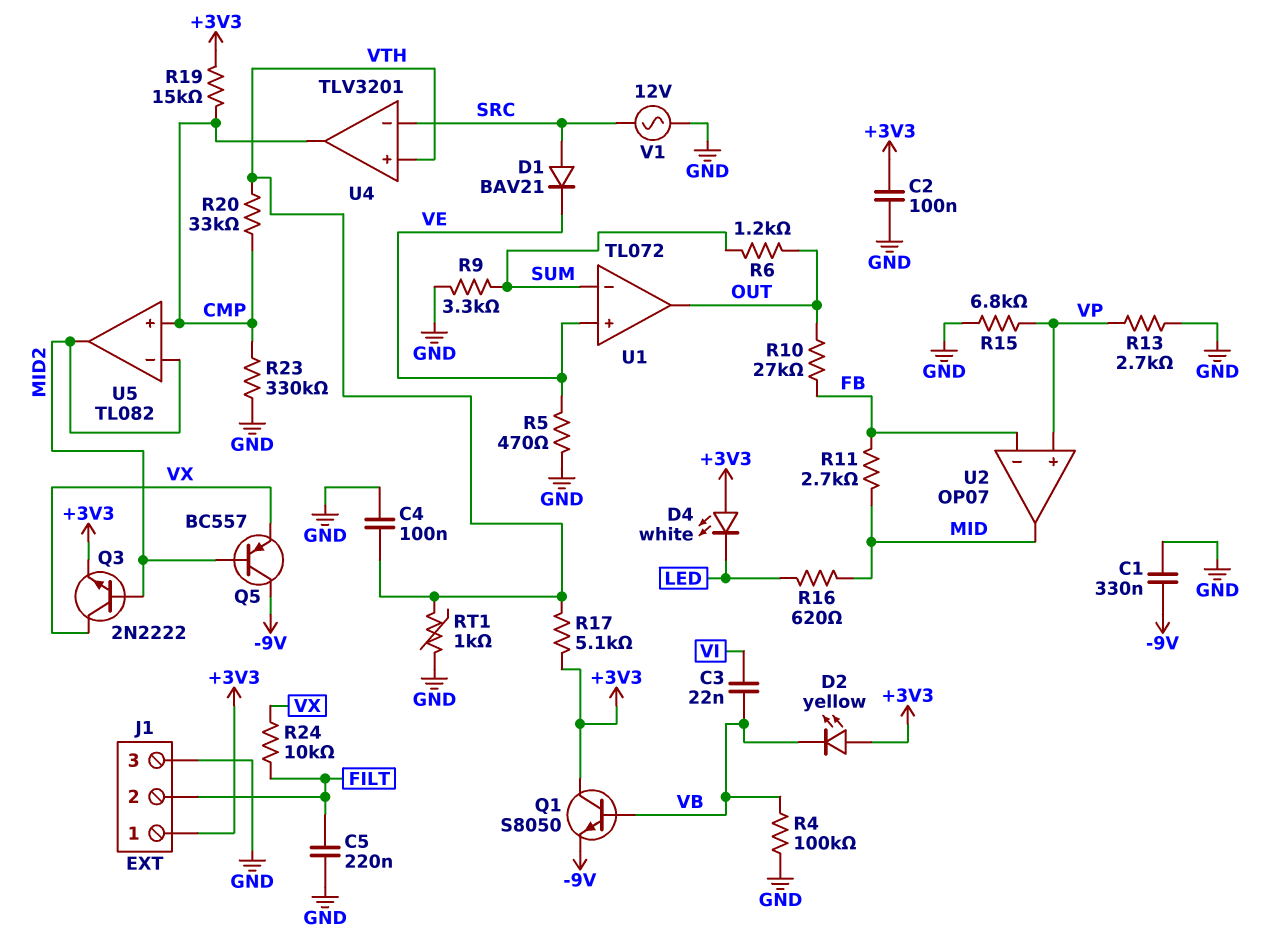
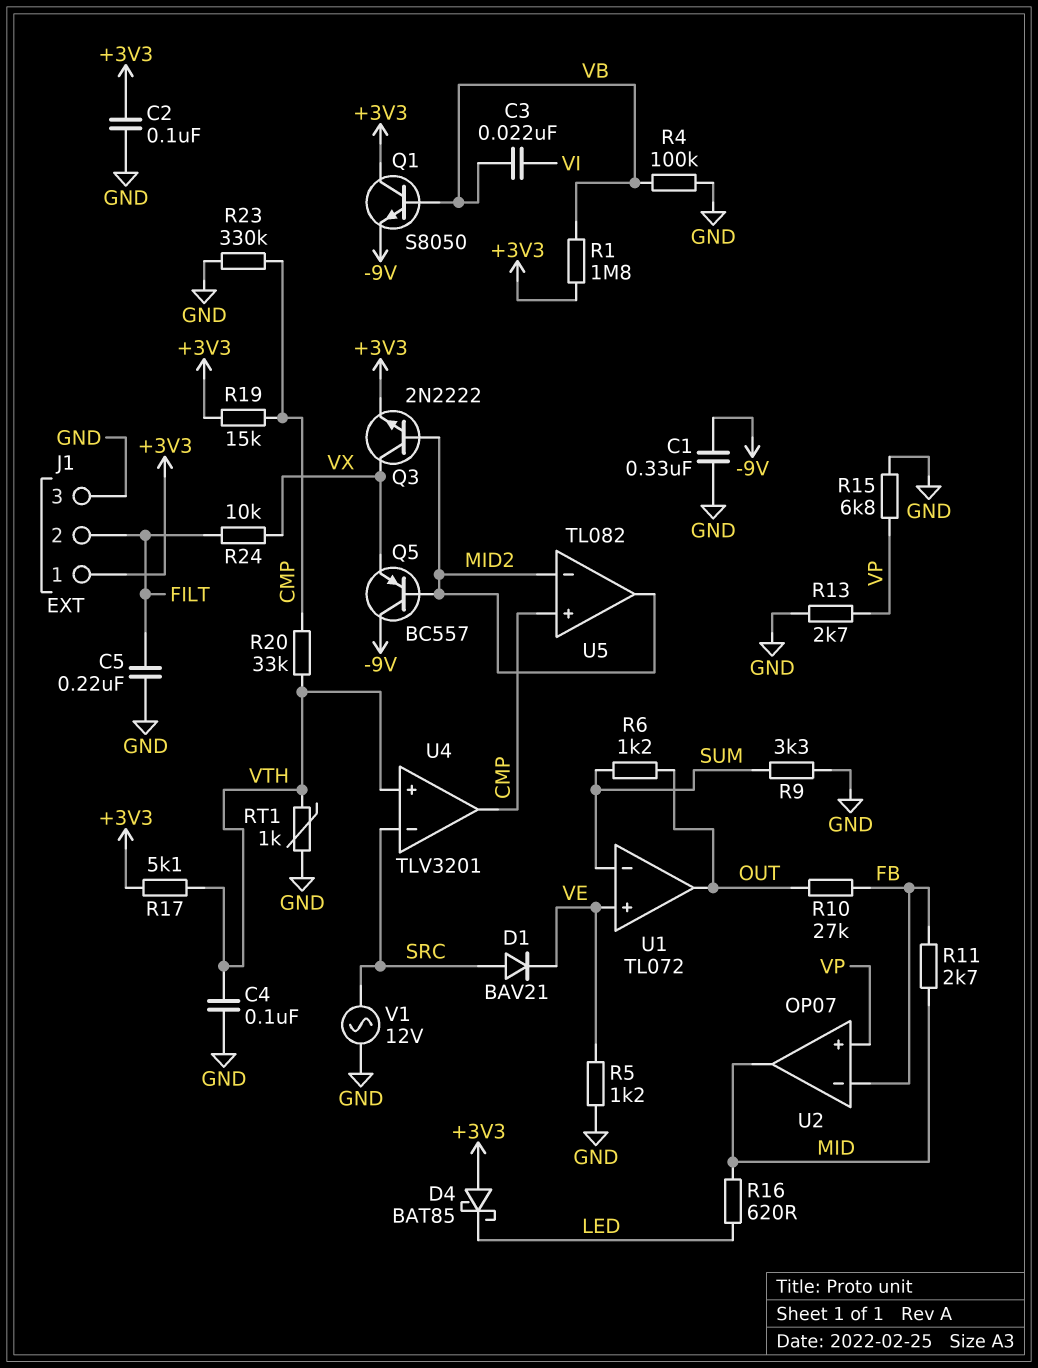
D2: LED yellow (A +3V3, K VB) -> none
D4: LED white (A +3V3, K LED) -> schottky BAT85 (A +3V3, K LED)
R1: none -> 1.8M (+3V3, VB)
R5: 470 (GND, VE) -> 1.2k (GND, VE)

